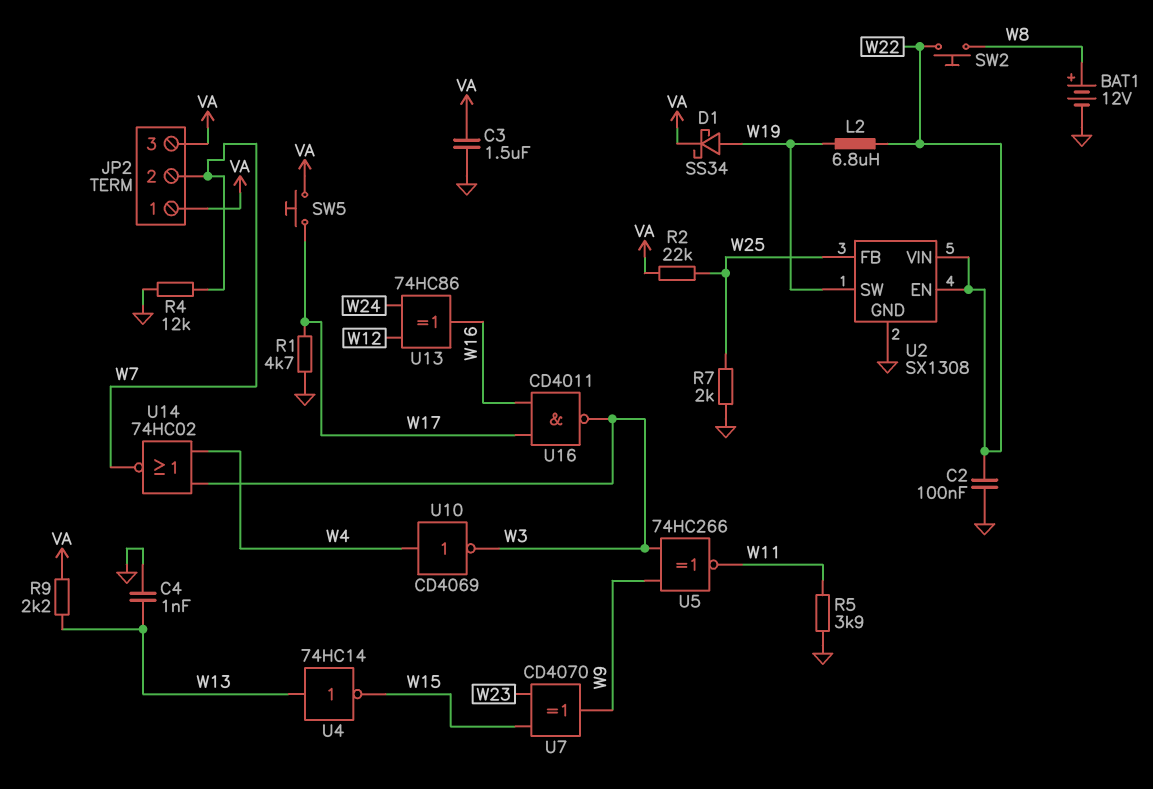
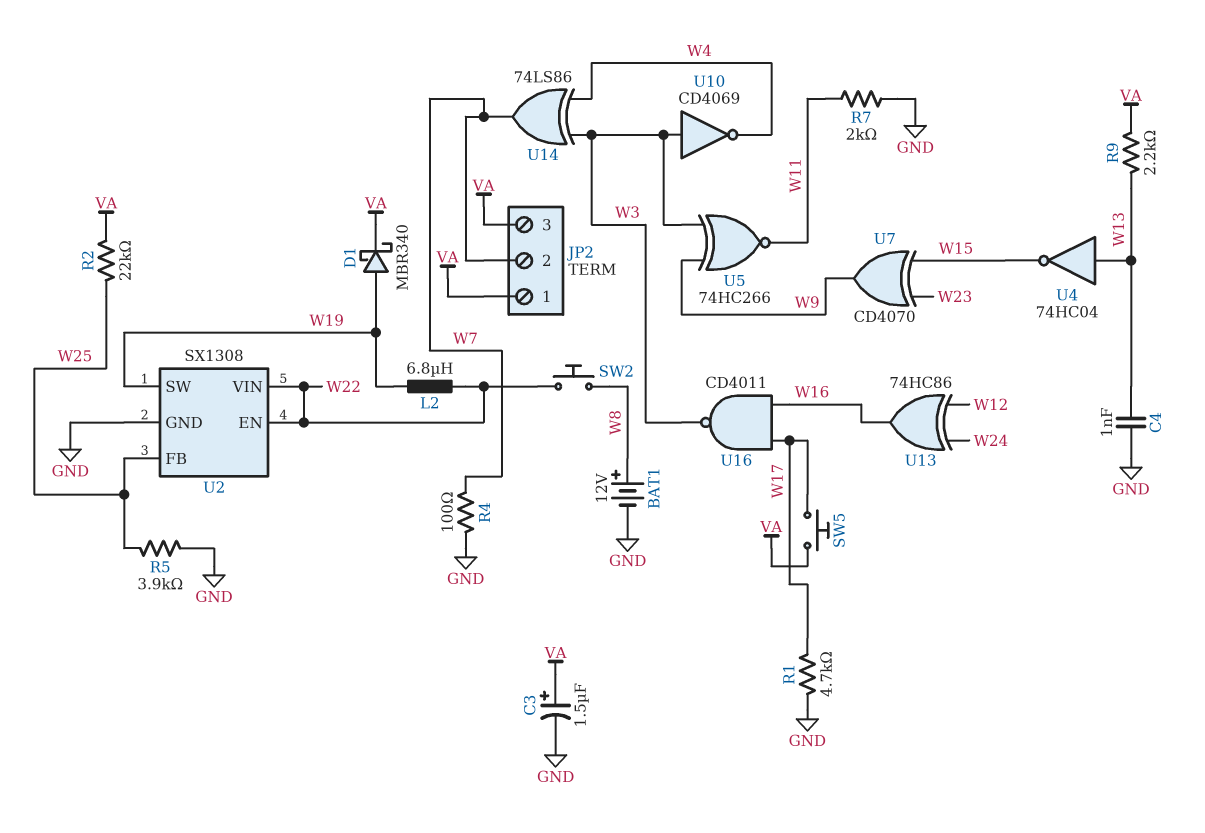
C2: 100nF (GND, W22) -> none
C3: 1.5uF (GND, VA) -> 1.5uF (plus VA, minus GND)
D1: schottky SS34 (A W19, K VA) -> schottky MBR340 (A W19, K VA)
R4: 12k (GND, W7) -> 100 (GND, W7)
R5: 3.9k (GND, W11) -> 3.9k (GND, W25)
R7: 2k (GND, W25) -> 2k (GND, W11)
U4: NOT 74HC14 (in W13, out W15) -> NOT 74HC04 (in W13, out W15)
U10: NOT CD4069 (in W4, out W3) -> NOT CD4069 (in W3, out W4)
U14: NOR 74HC02 (in W3, in W4, out W7) -> XOR 74LS86 (in W3, in W4, out W7)

